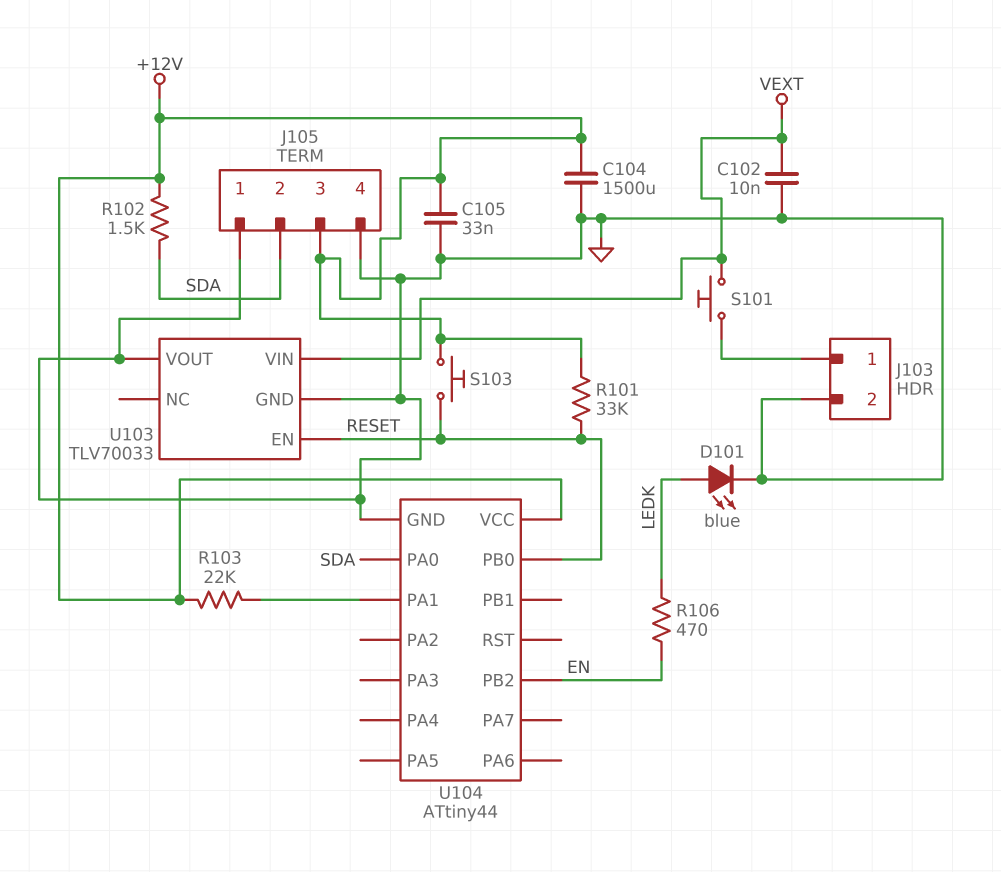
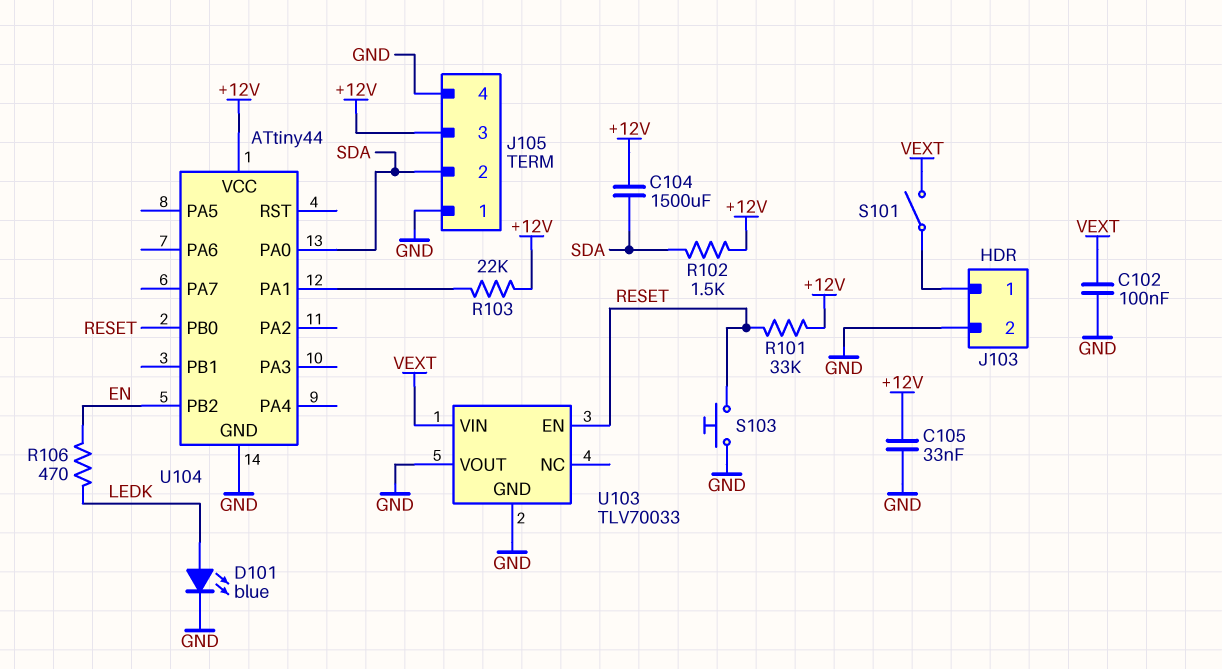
C102: 10nF (GND, VEXT) -> 100nF (GND, VEXT)
C104: 1500uF (+12V, GND) -> 1500uF (+12V, SDA)
S101: button (J103/1, VEXT) -> switch (J103/1, VEXT)
S103: button (+12V, RESET) -> button (GND, RESET)

